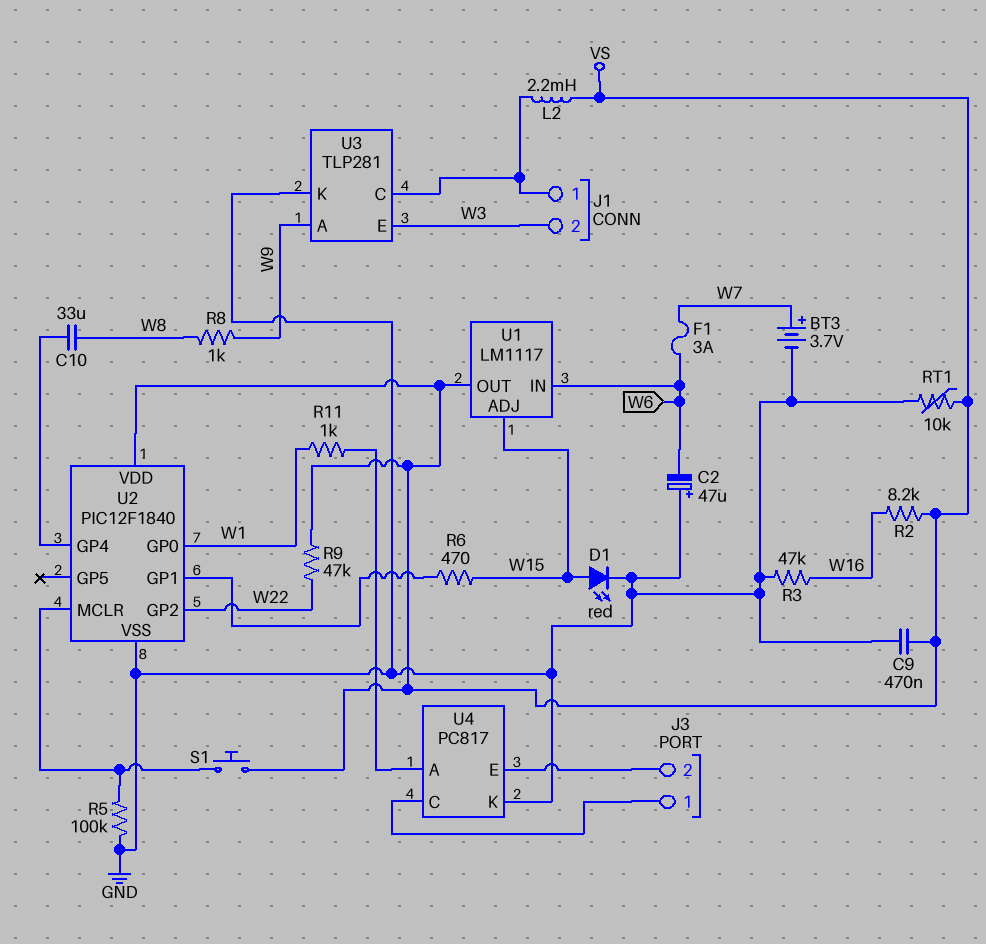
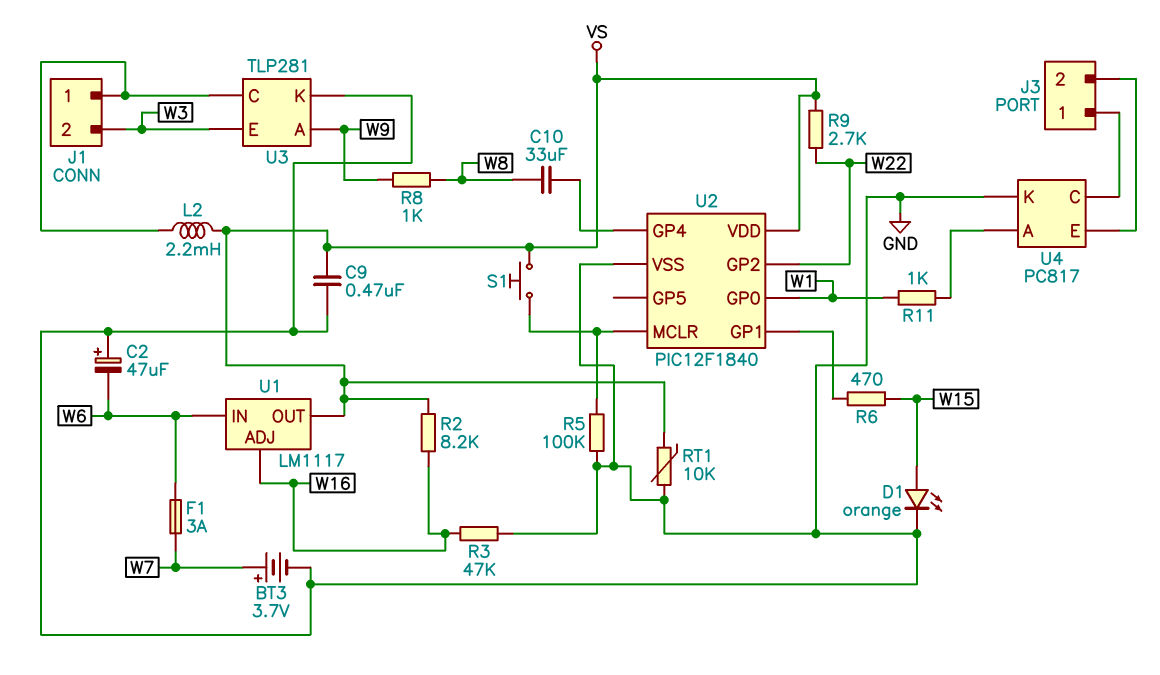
D1: LED red (A W15, K GND) -> LED orange (A W15, K GND)
R9: 47k (VS, W22) -> 2.7k (VS, W22)
U1 pin ADJ: W15 -> W16

